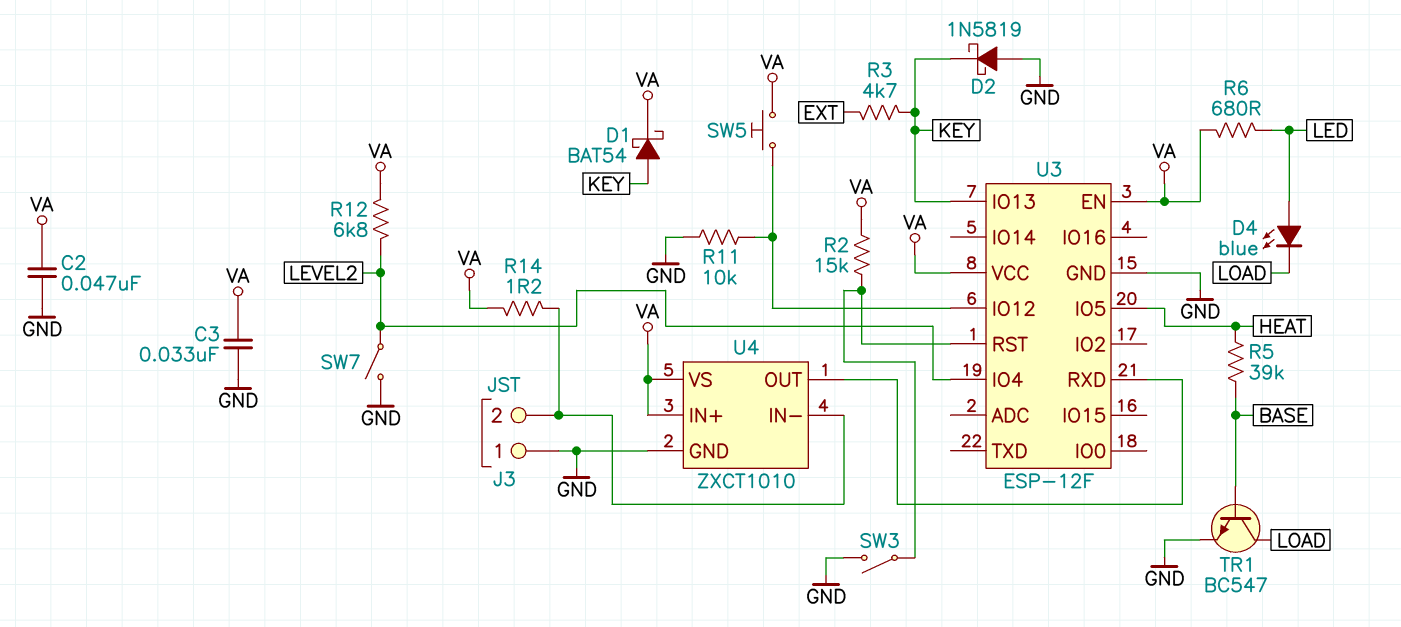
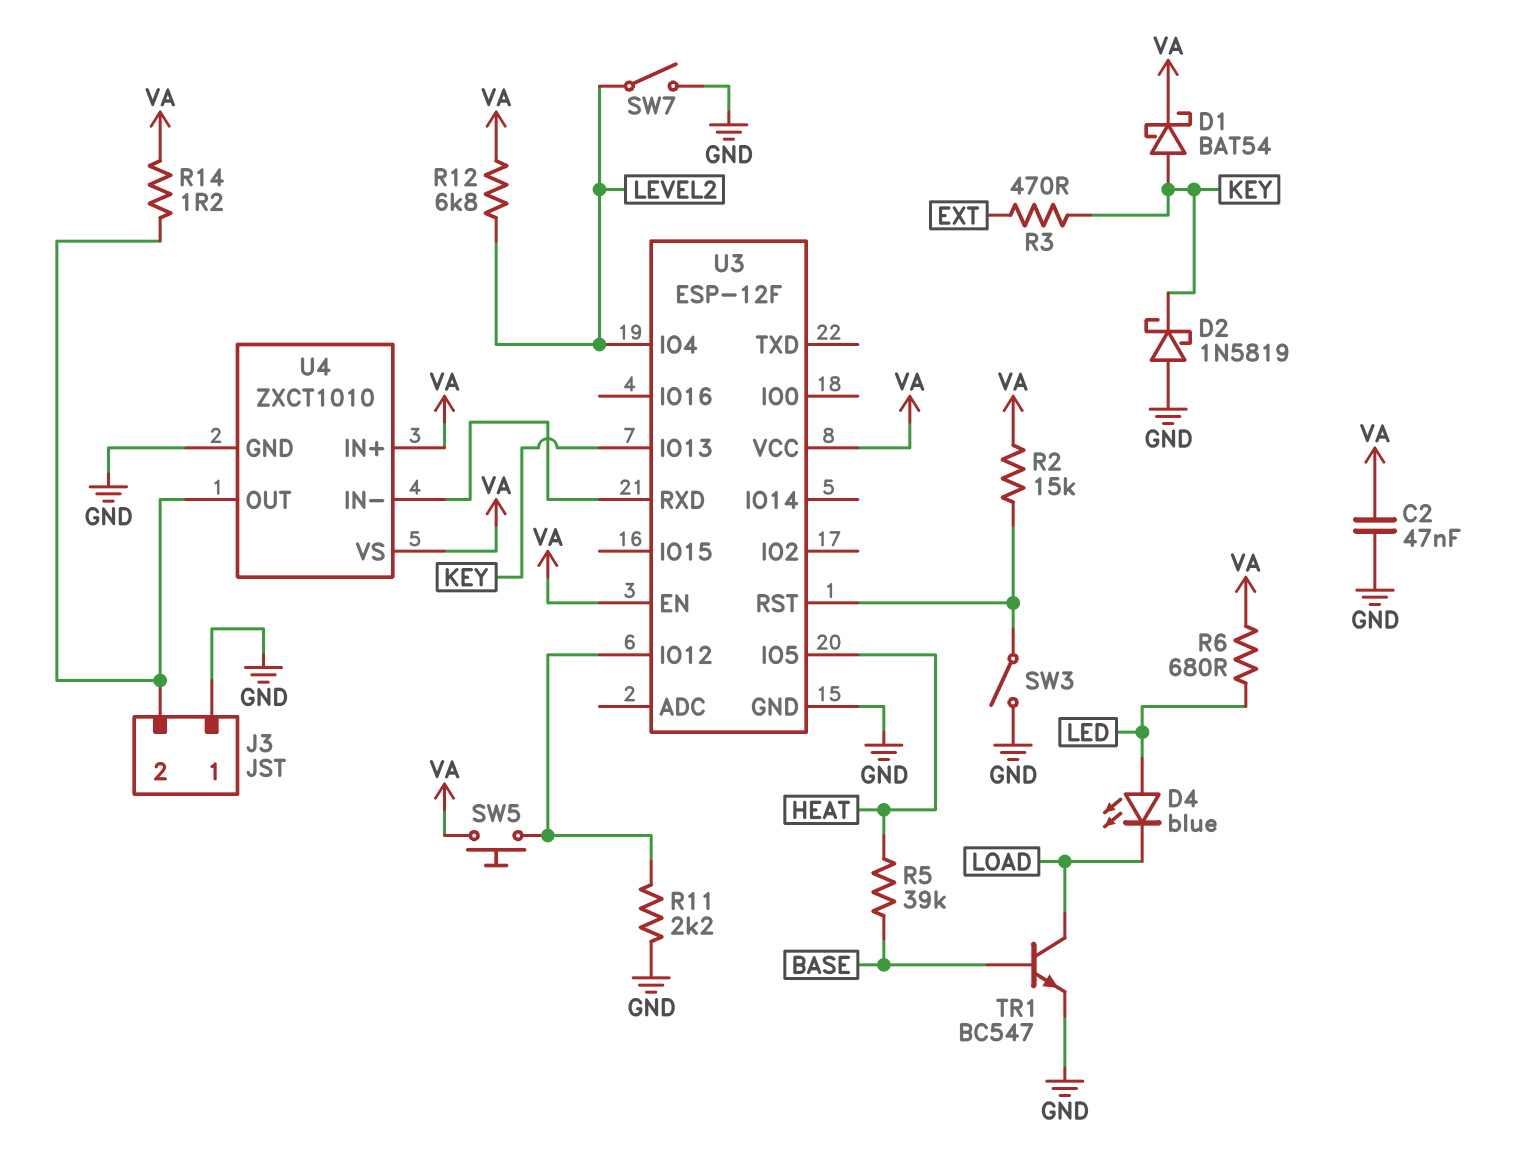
C3: 33nF (GND, VA) -> none
R3: 4.7k (EXT, KEY) -> 470 (EXT, KEY)
R11: 10k (GND, U3/IO12) -> 2.2k (GND, U3/IO12)
U4 pin IN-: J3/2 -> U3/RXD
U4 pin OUT: U3/RXD -> J3/2

